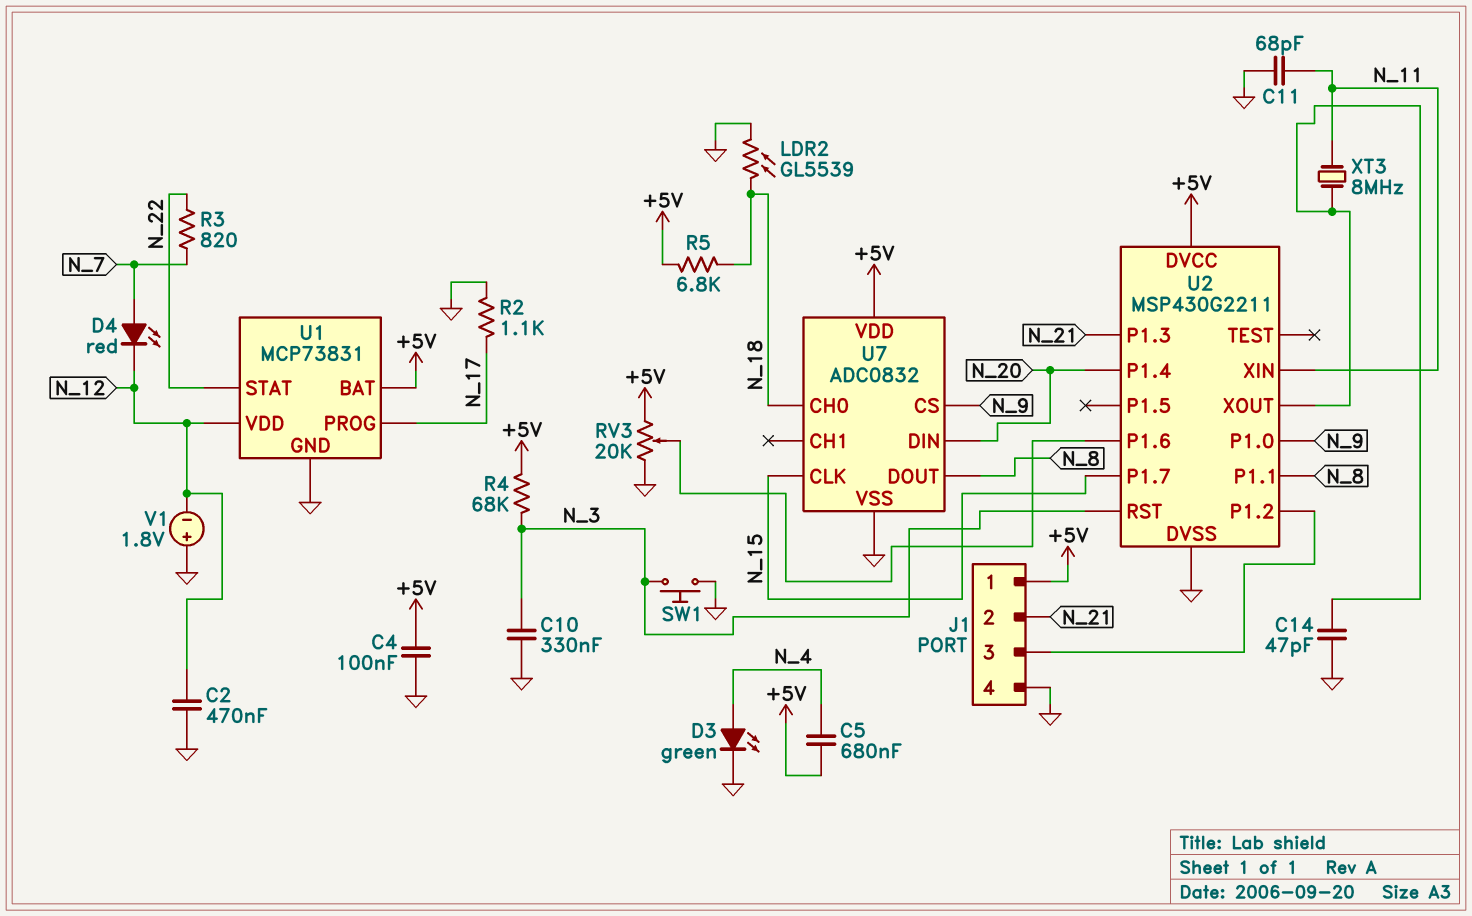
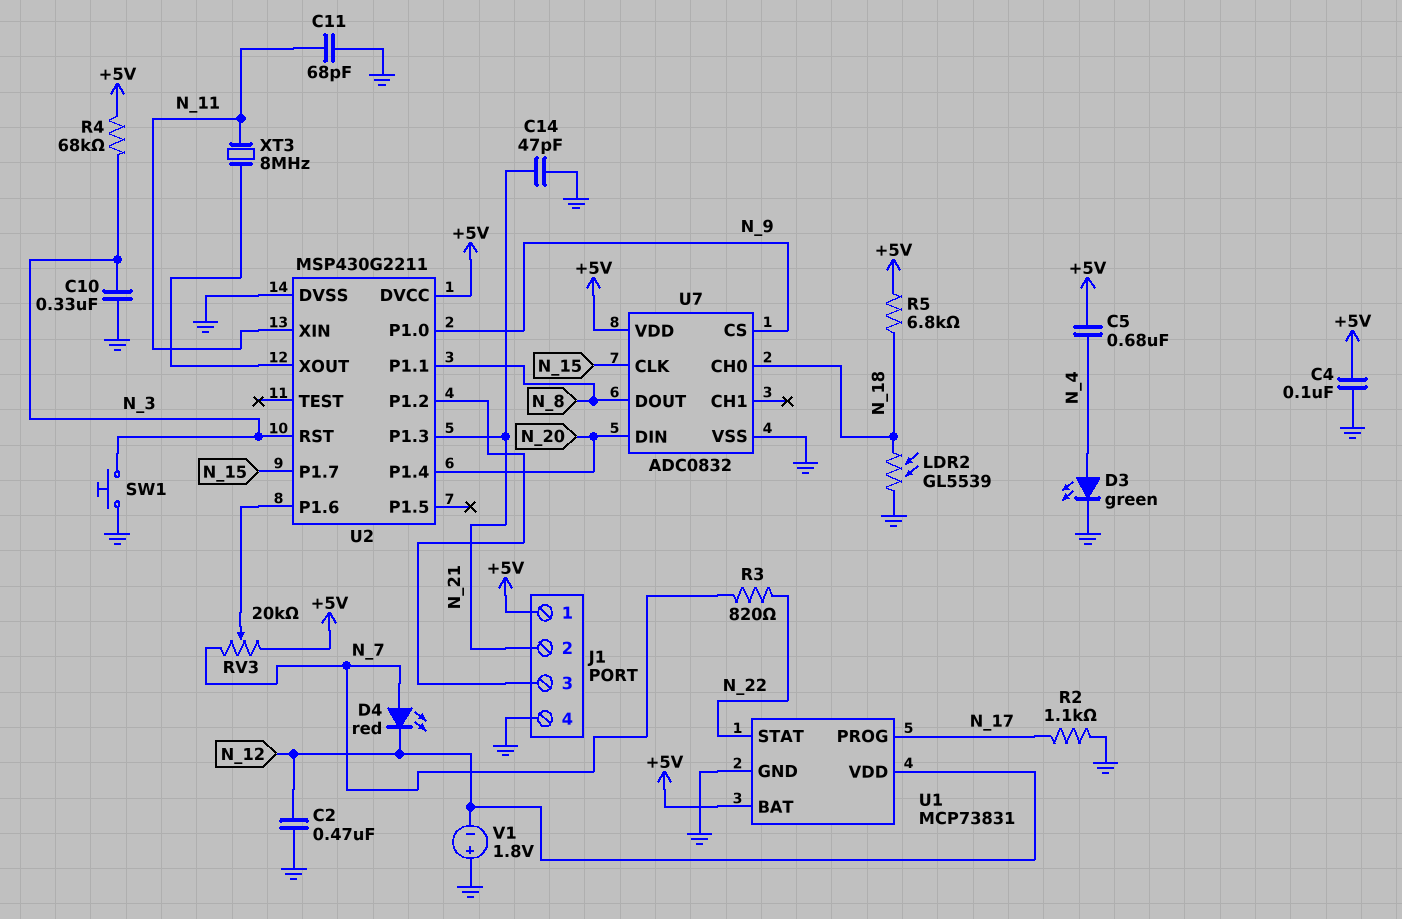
C14: 47pF (GND, U2/XOUT) -> 47pF (GND, N_21)
RV3: 20k (+5V, GND, wiper U2/P1.6) -> 20k (+5V, N_7, wiper U2/P1.6)

